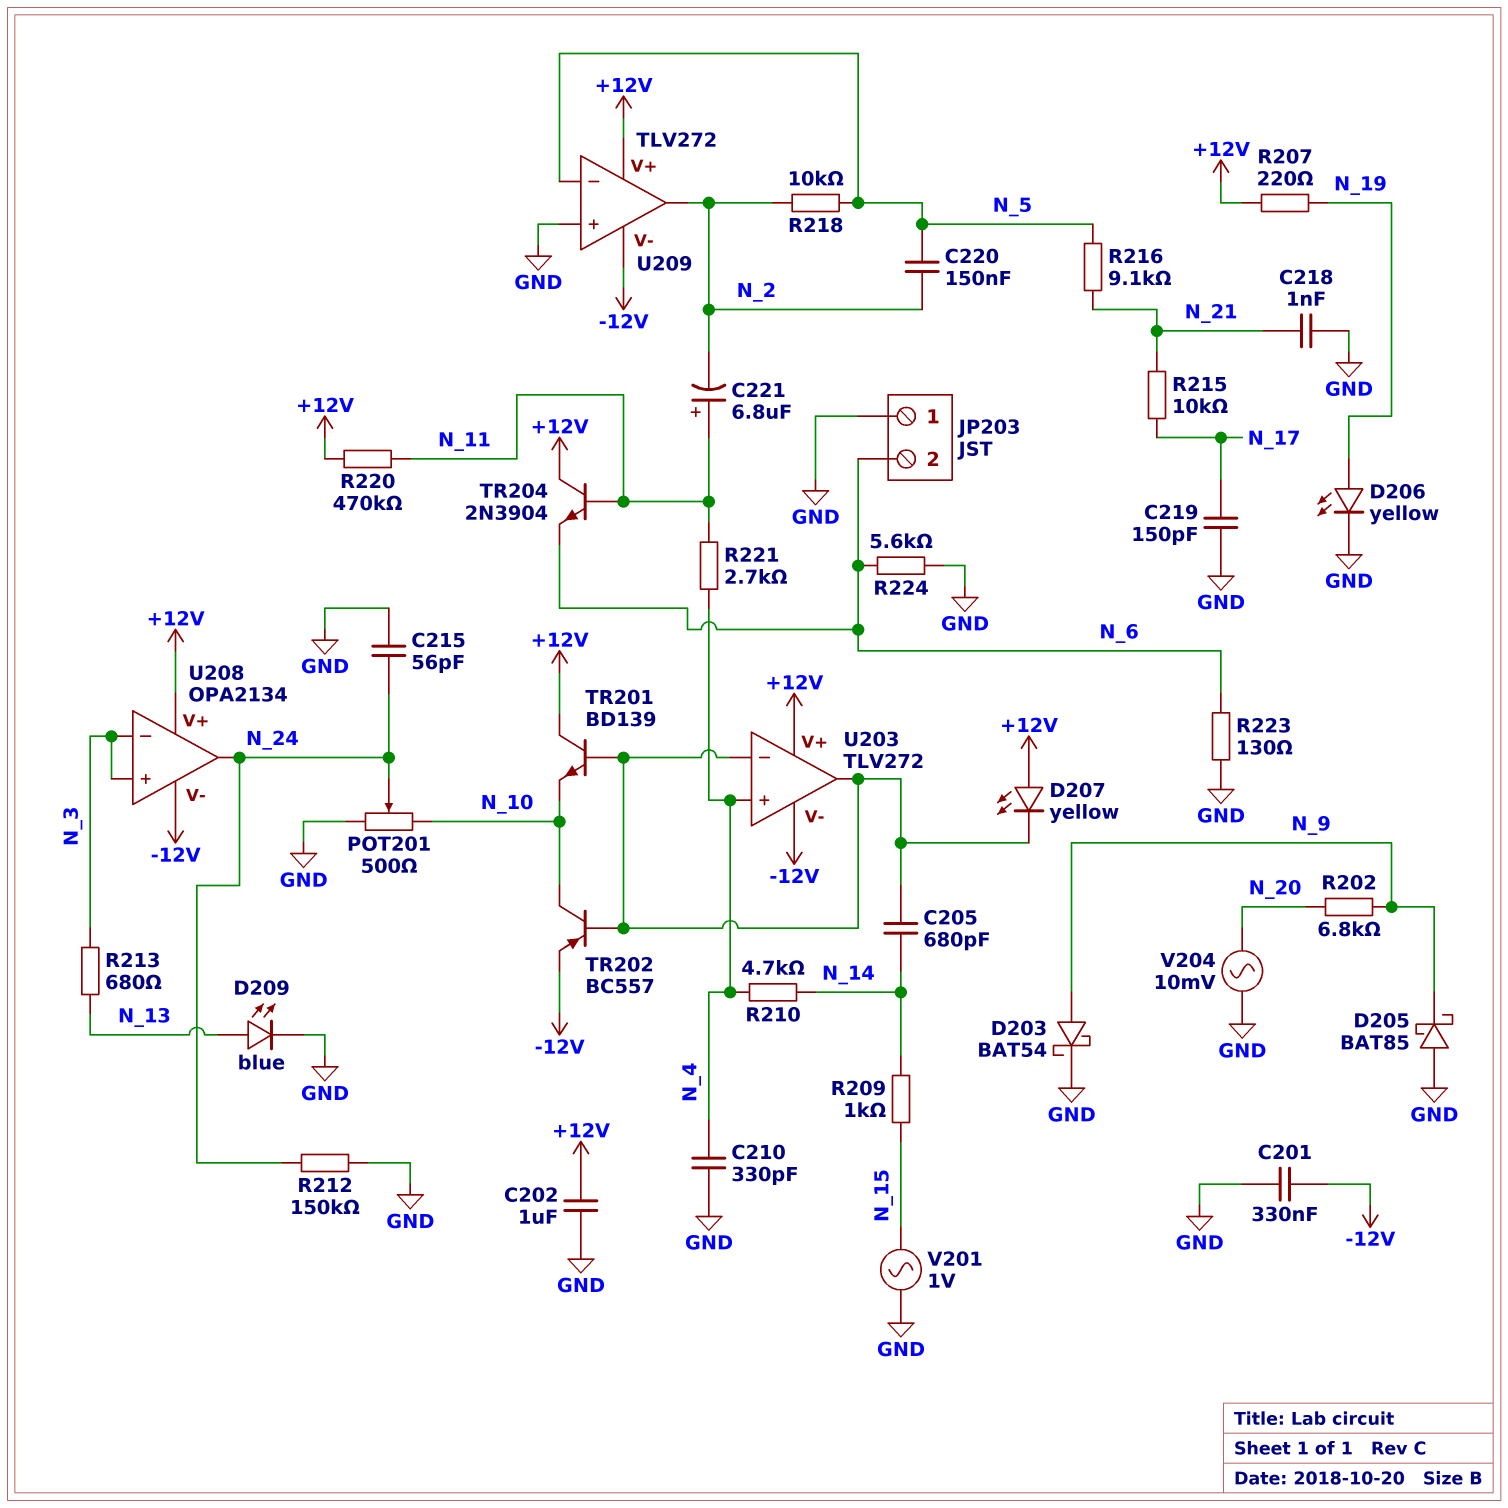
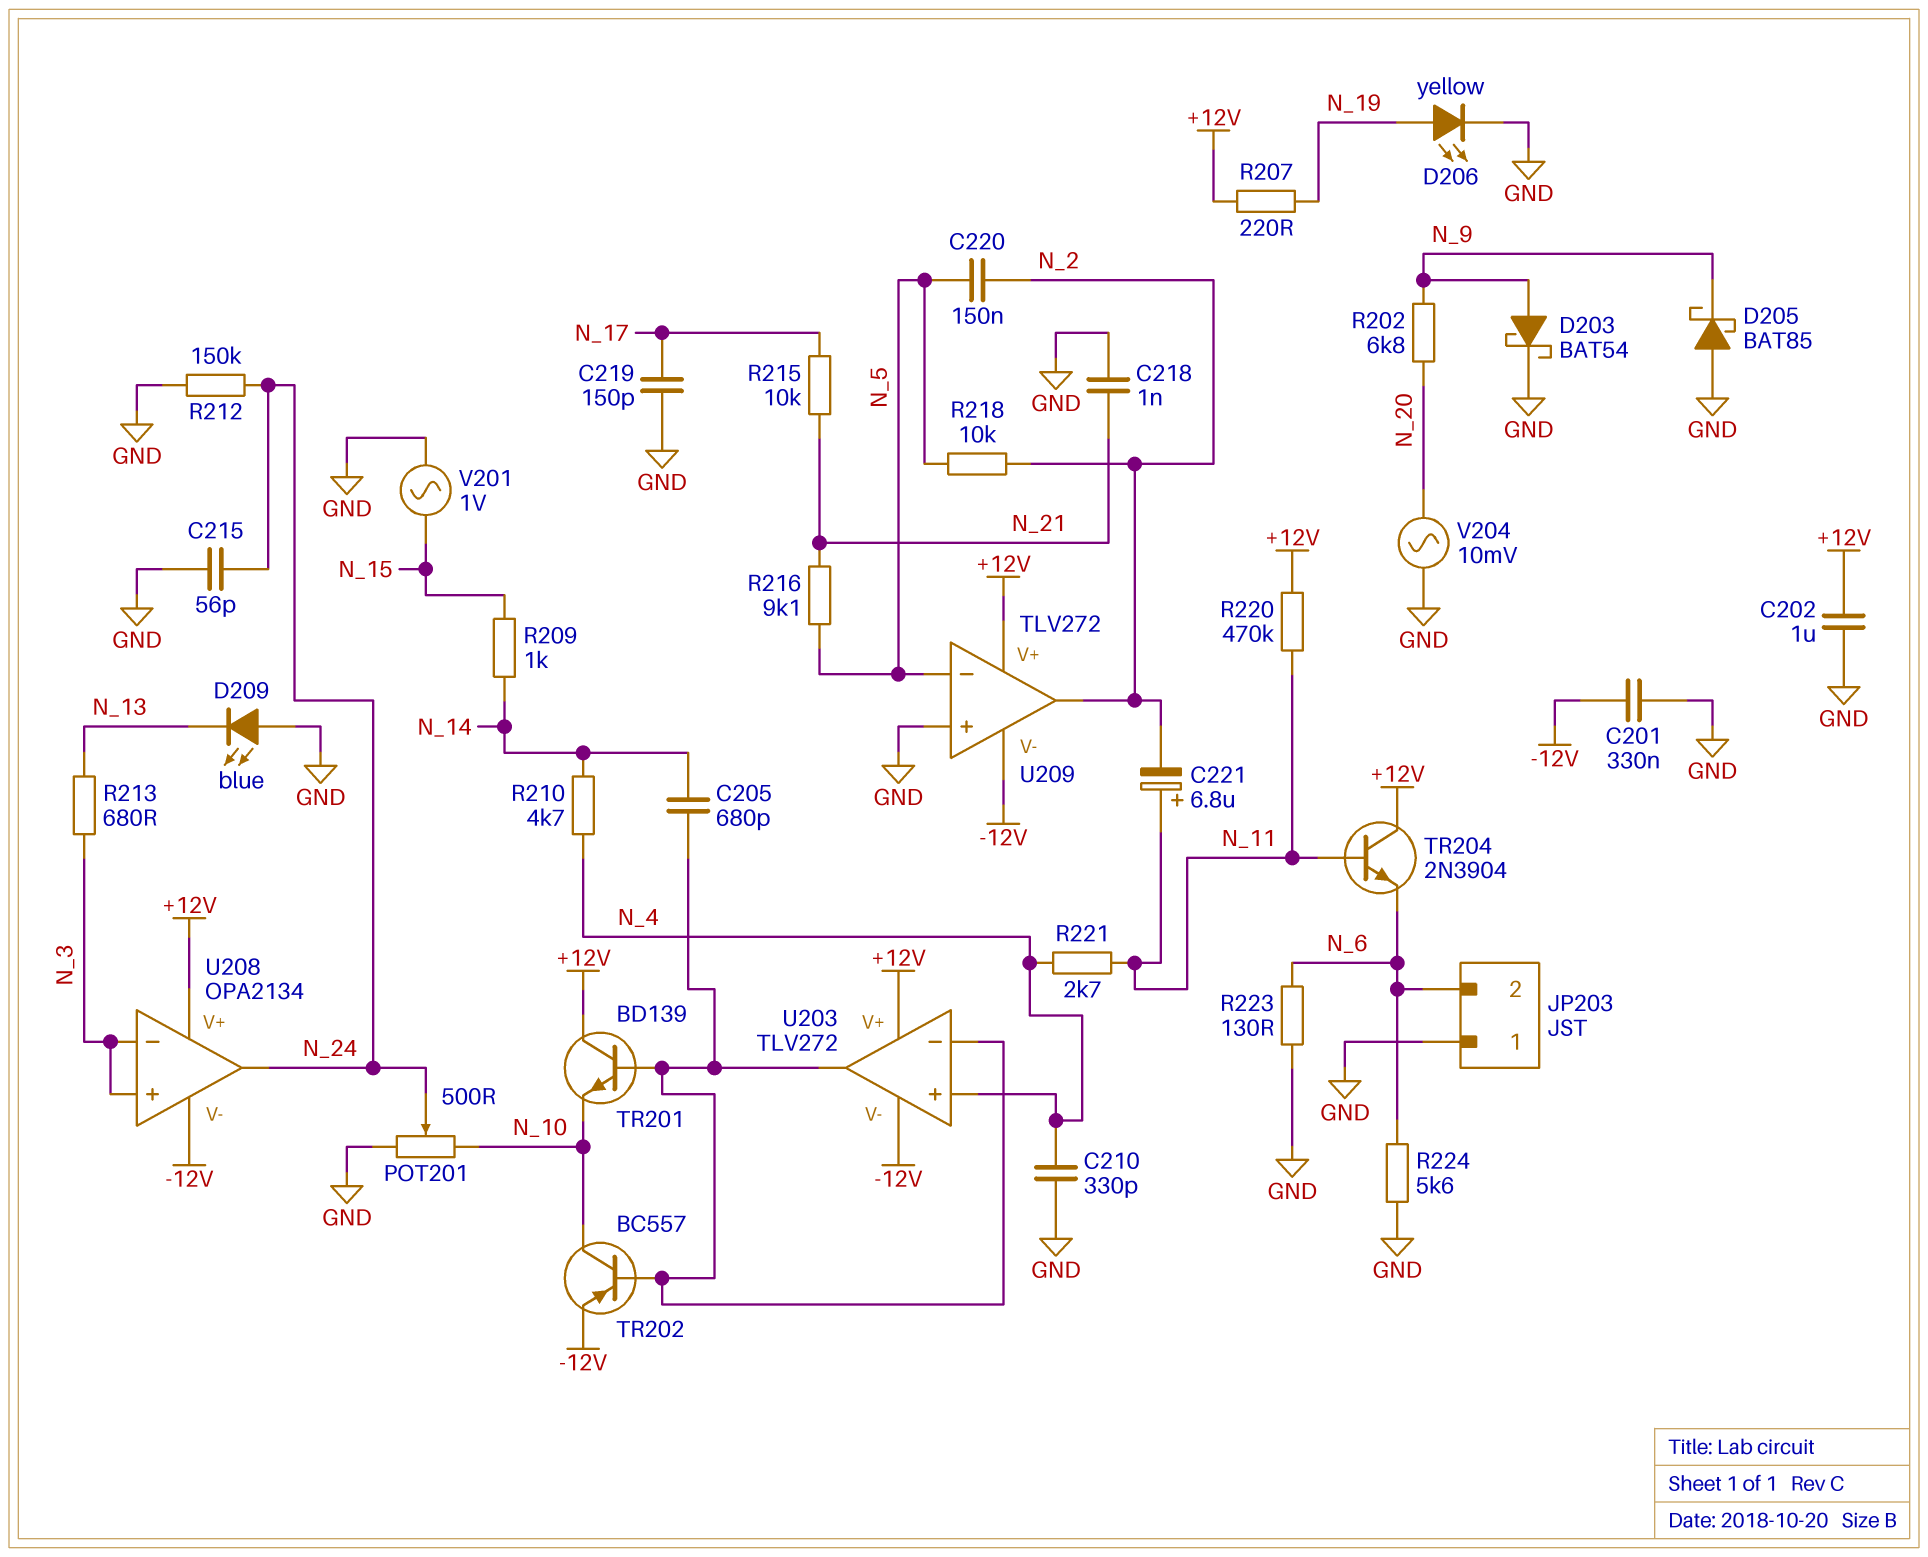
D207: LED yellow (A +12V, K U203/in-) -> none
D209: LED blue (A N_13, K GND) -> LED blue (A GND, K N_13)

